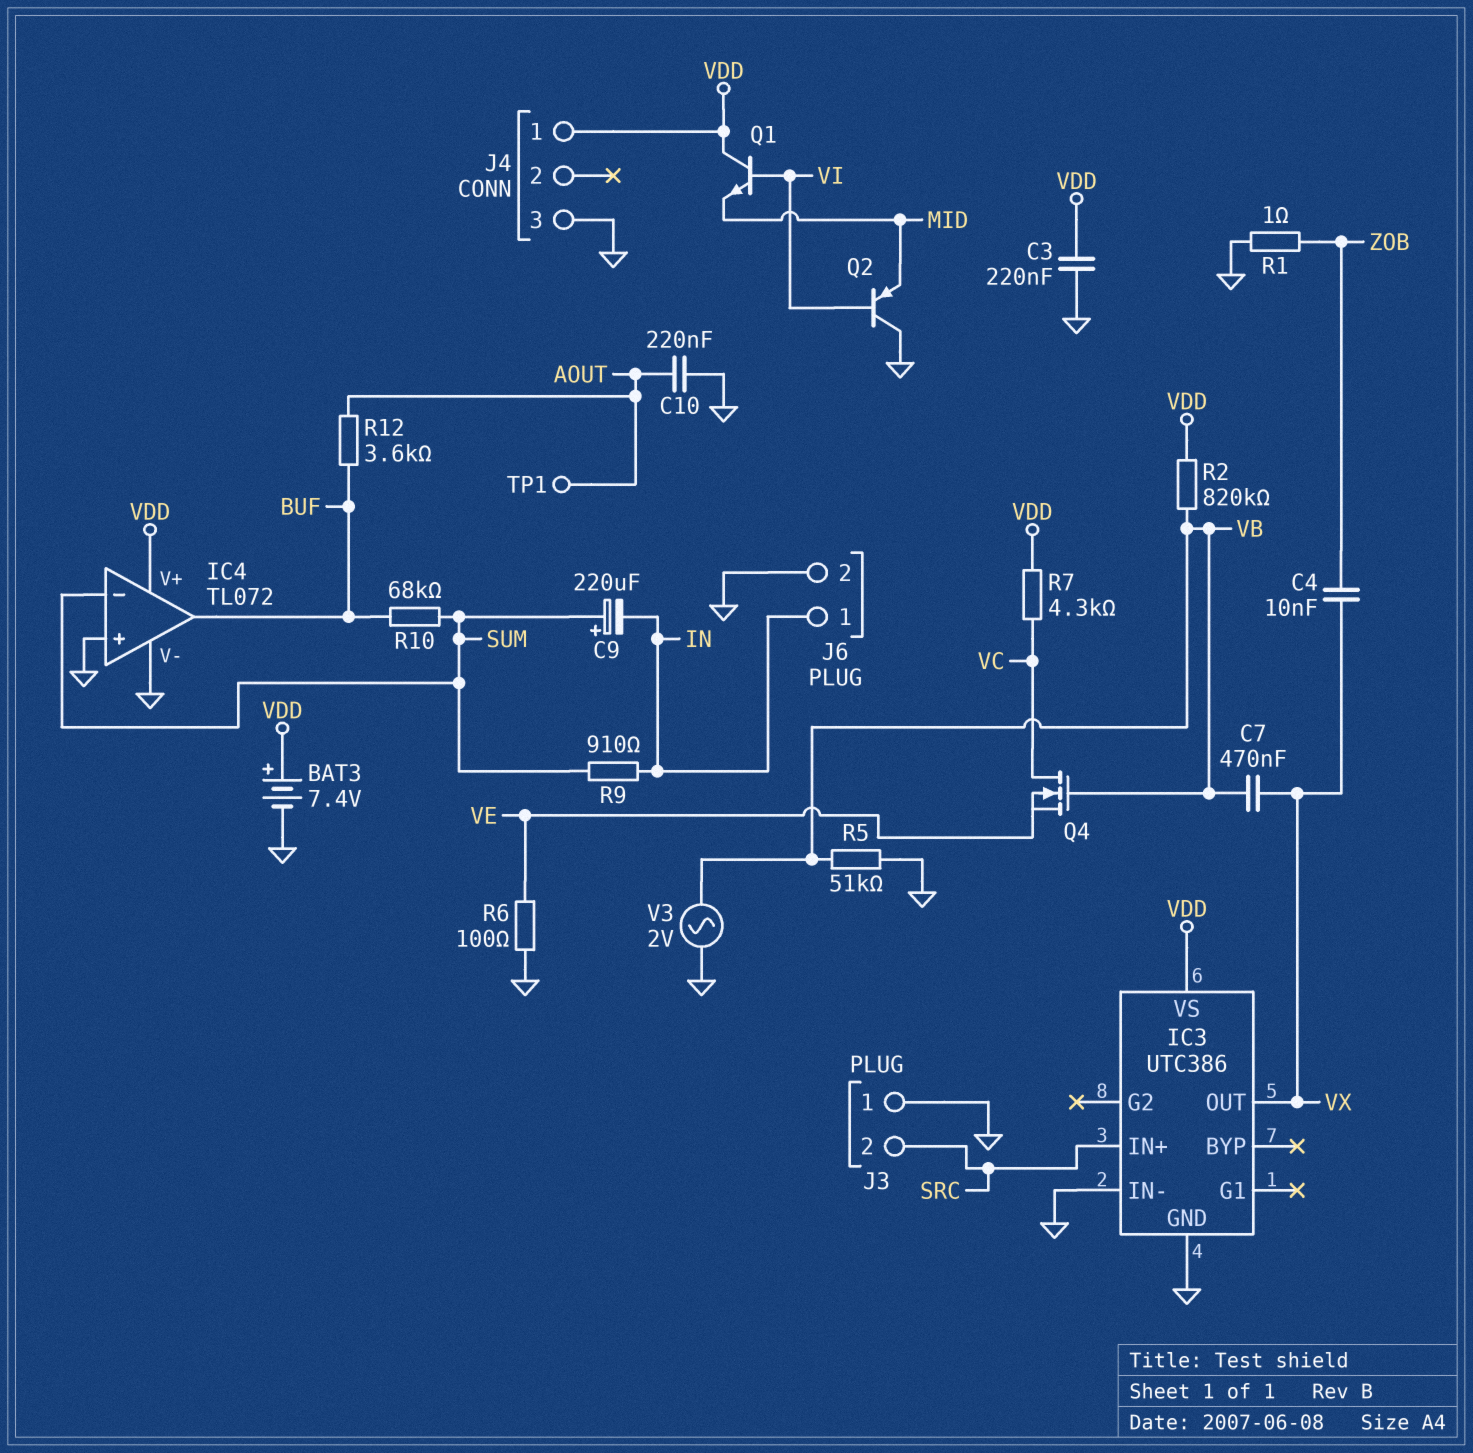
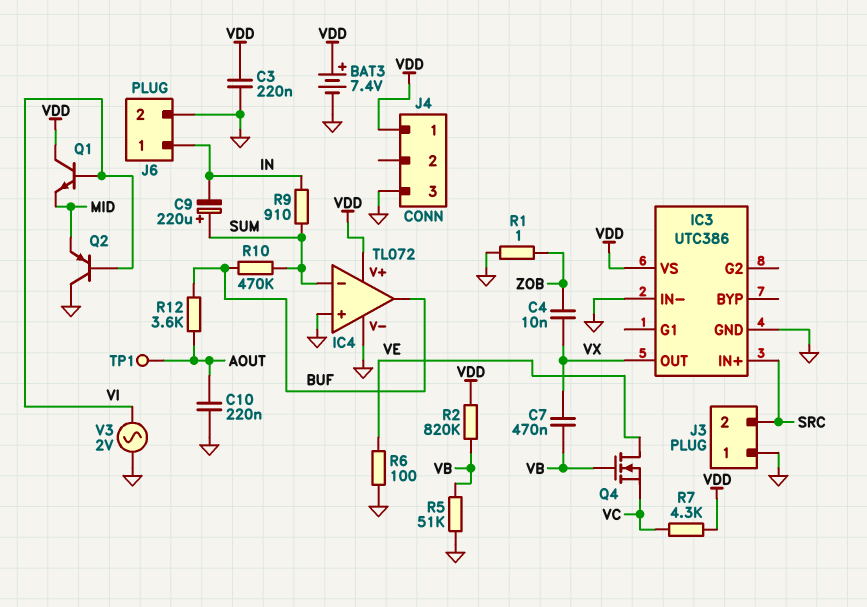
Q4: NMOS (G VB, D VC, S VE) -> NMOS (G VB, D VE, S VC)
R10: 68k (BUF, SUM) -> 470k (BUF, SUM)
V3: AC 2V (GND, VB) -> AC 2V (GND, VI)

